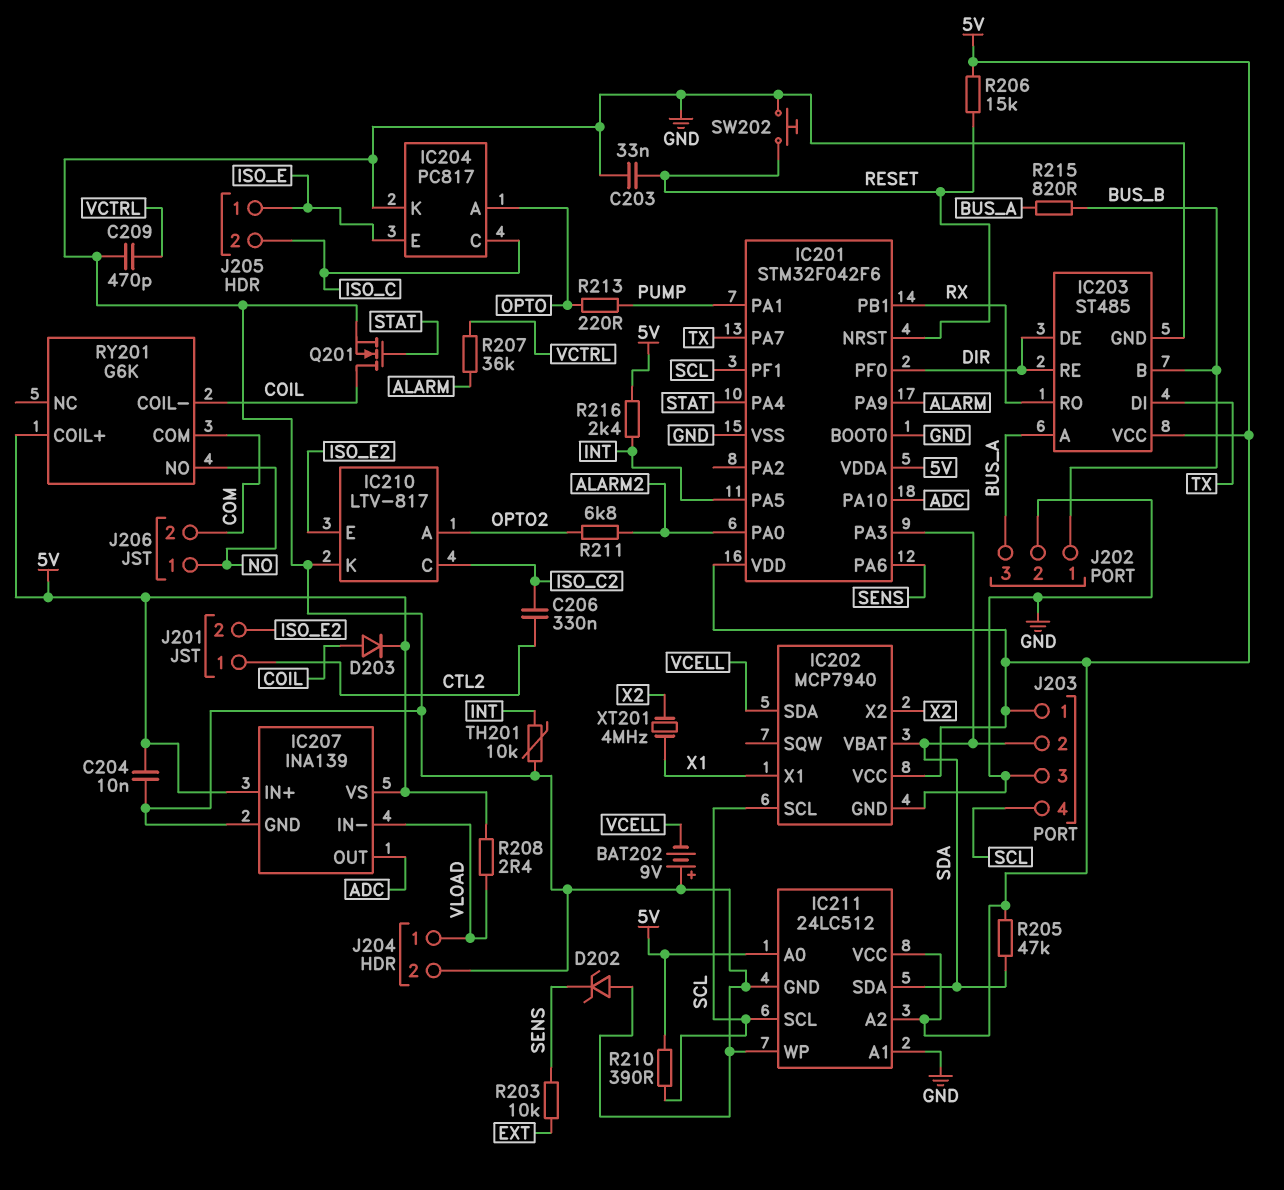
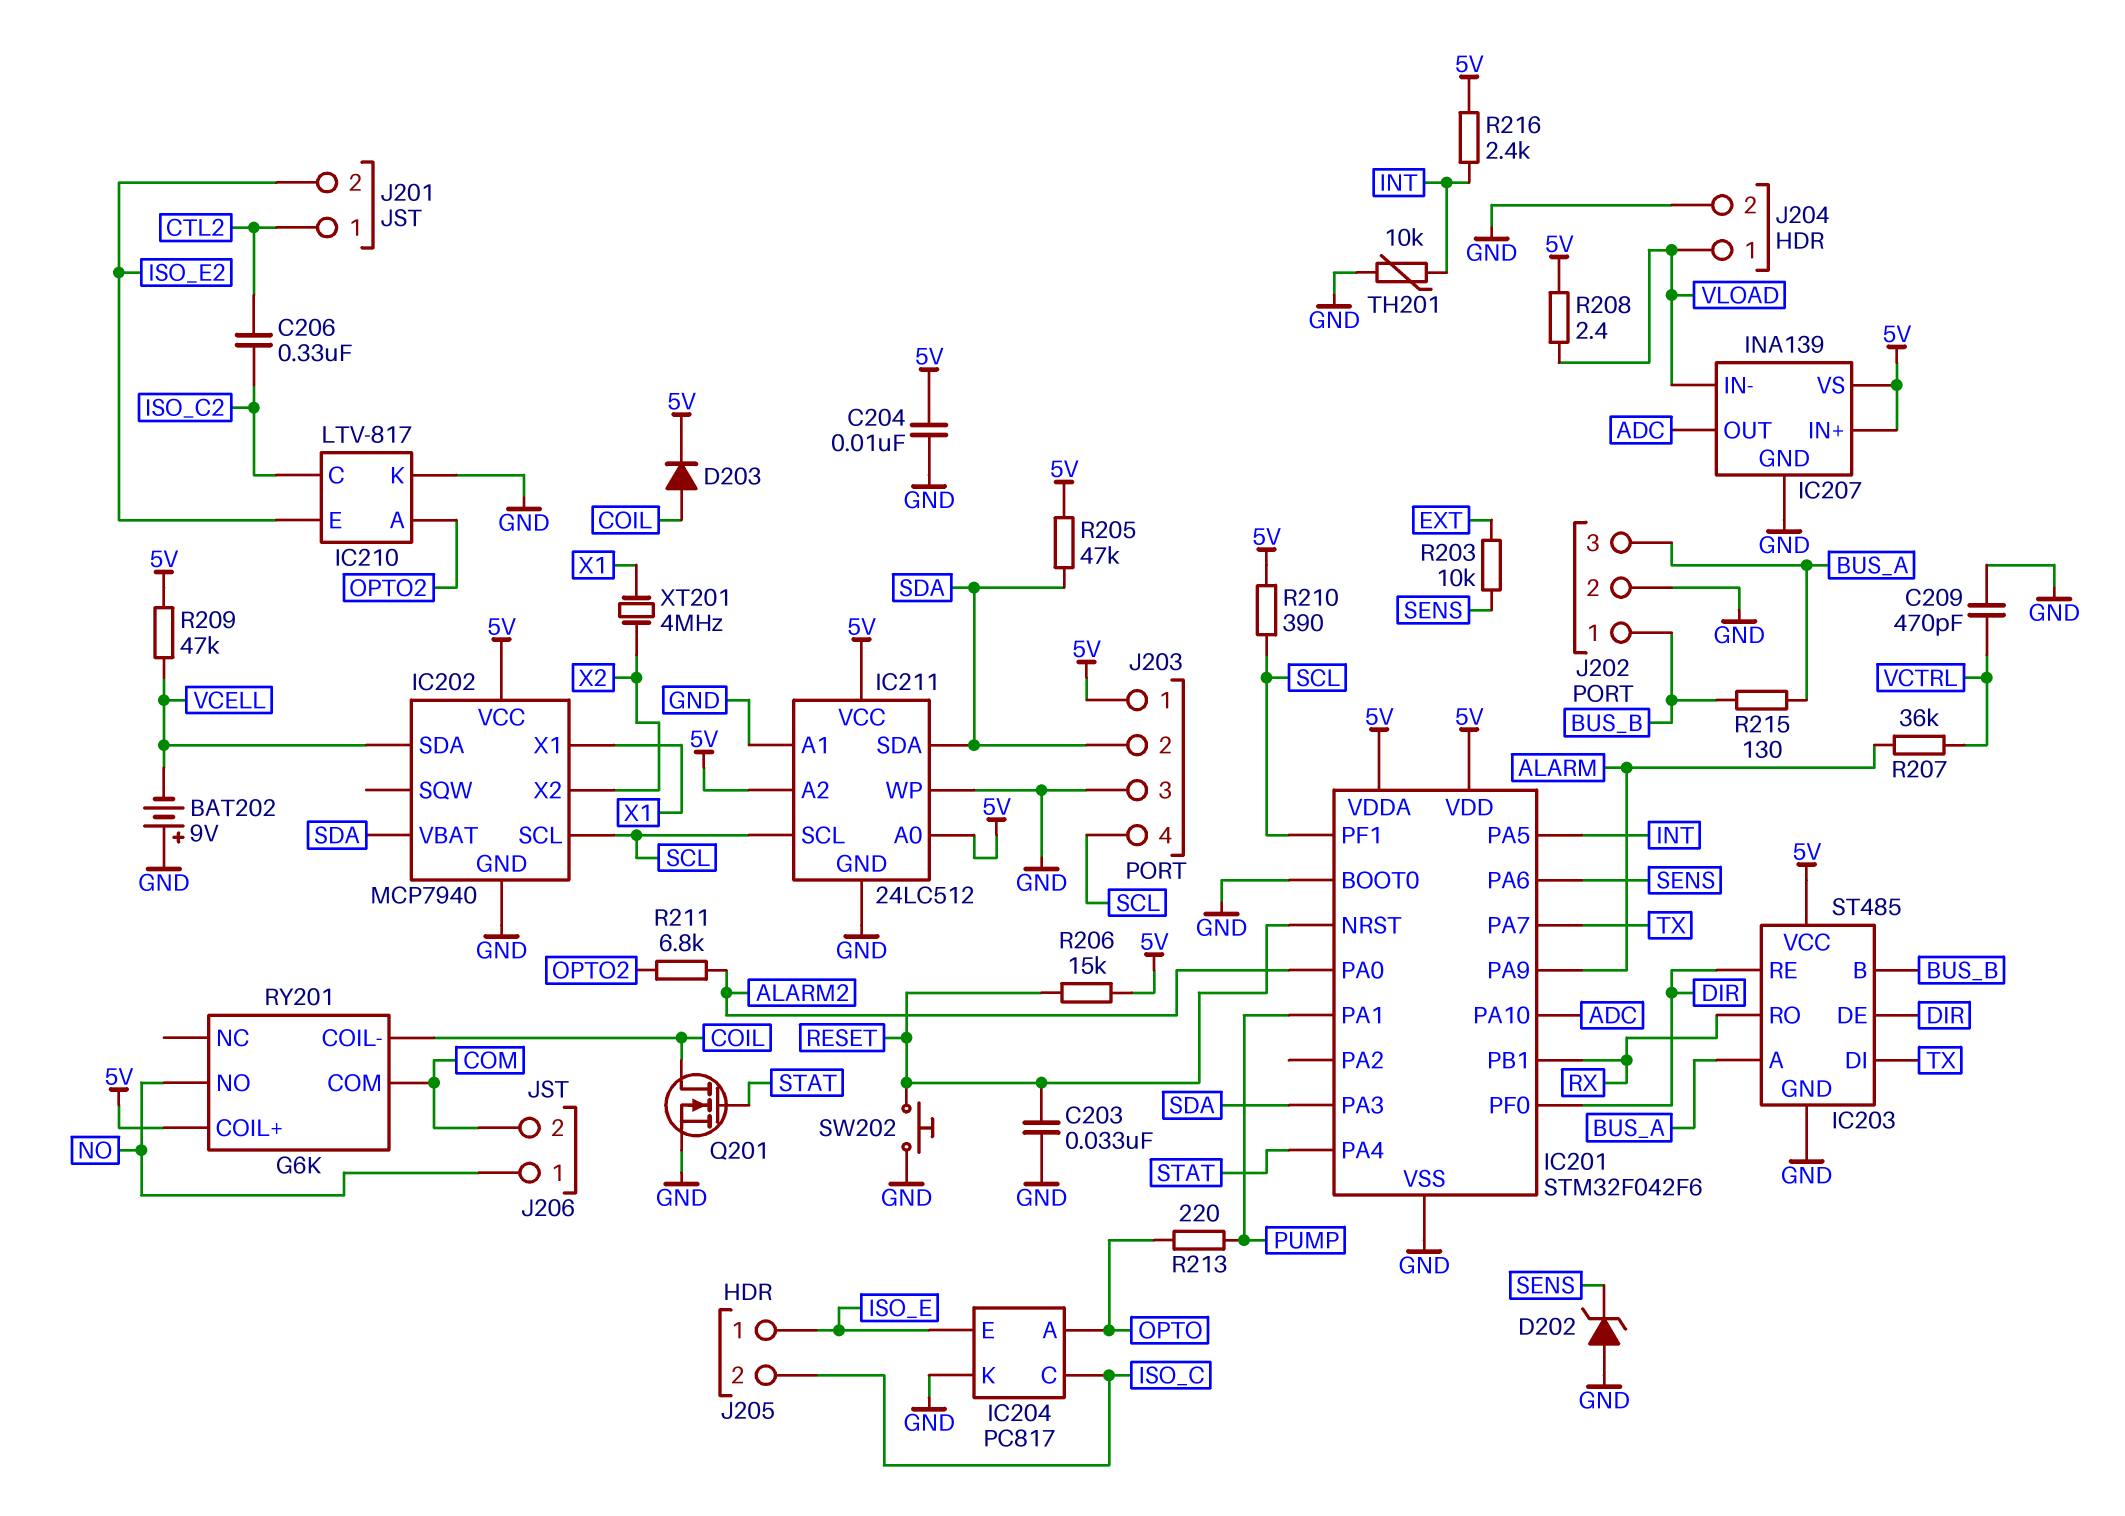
R209: none -> 47k (5V, VCELL)
R215: 820 (BUS_A, BUS_B) -> 130 (BUS_A, BUS_B)

